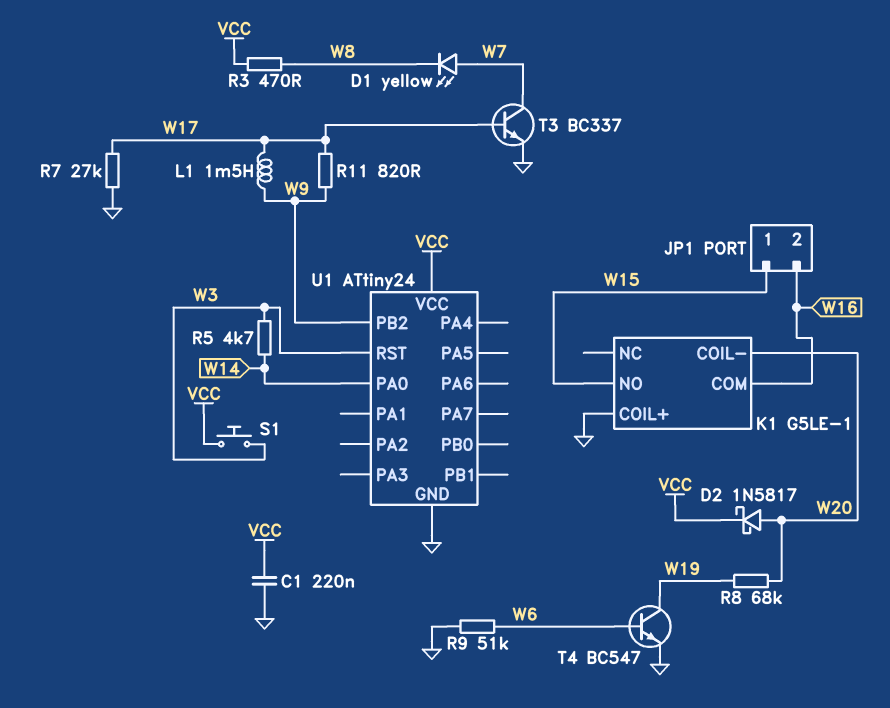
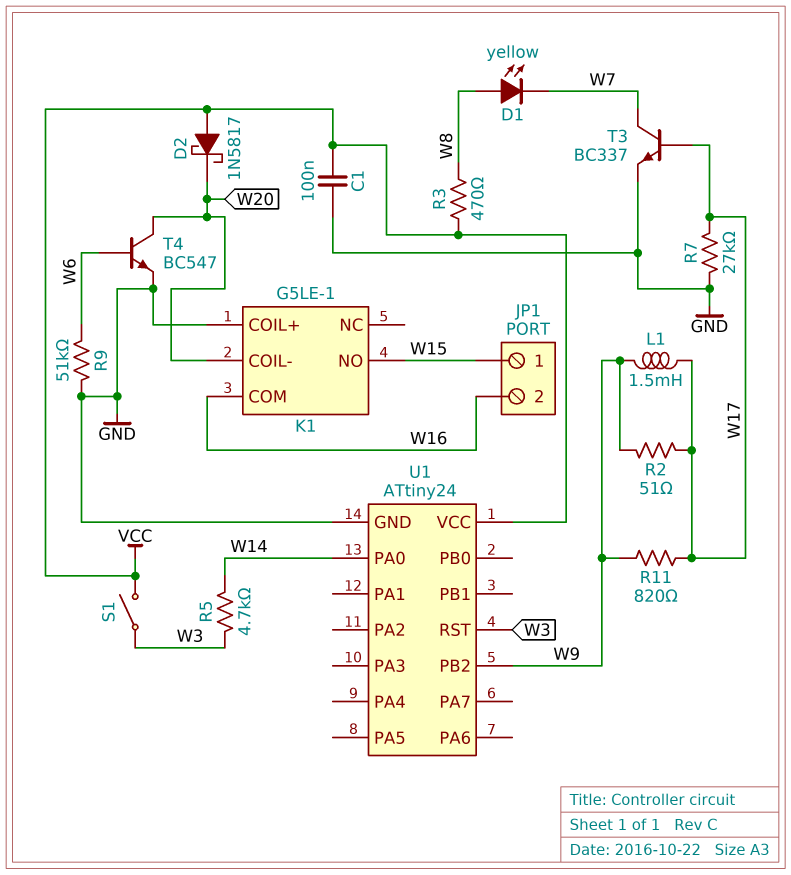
C1: 220nF (GND, VCC) -> 100nF (GND, VCC)
D1: LED yellow (A W7, K W8) -> LED yellow (A W8, K W7)
D2: schottky 1N5817 (A W20, K VCC) -> schottky 1N5817 (A VCC, K W20)
R2: none -> 51 (W9, W17)
R8: 68k (W19, W20) -> none
S1: button (VCC, W3) -> switch (VCC, W3)
T4: NPN BC547 (B W6, C W19, E GND) -> NPN BC547 (B W6, C W20, E GND)

